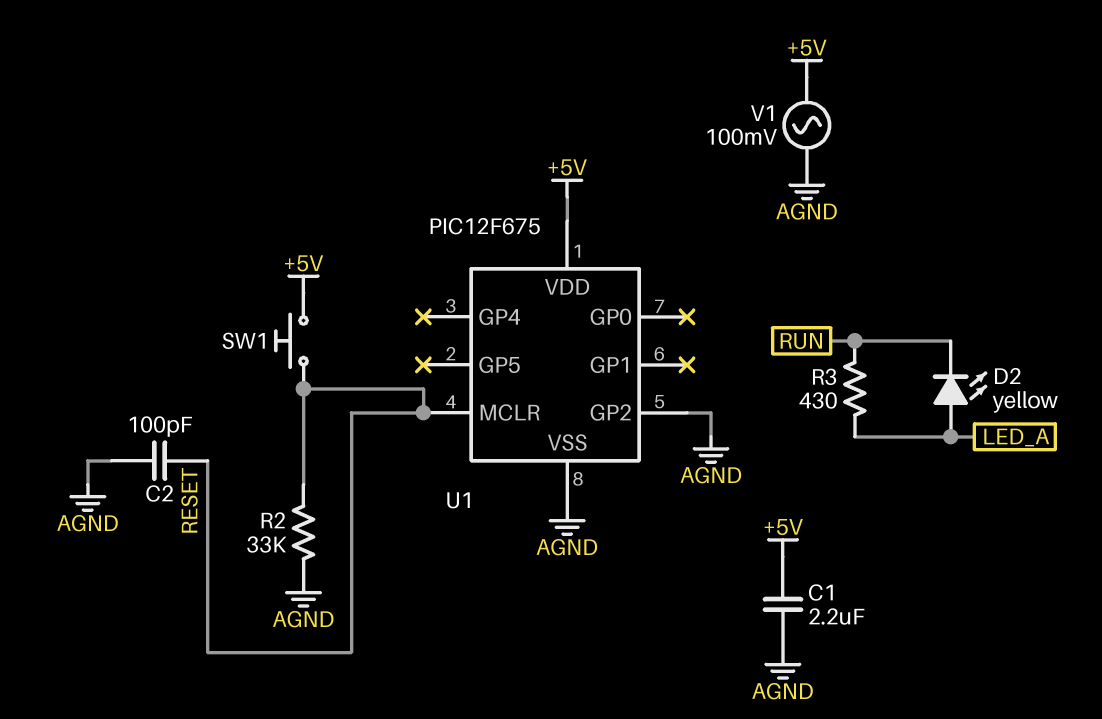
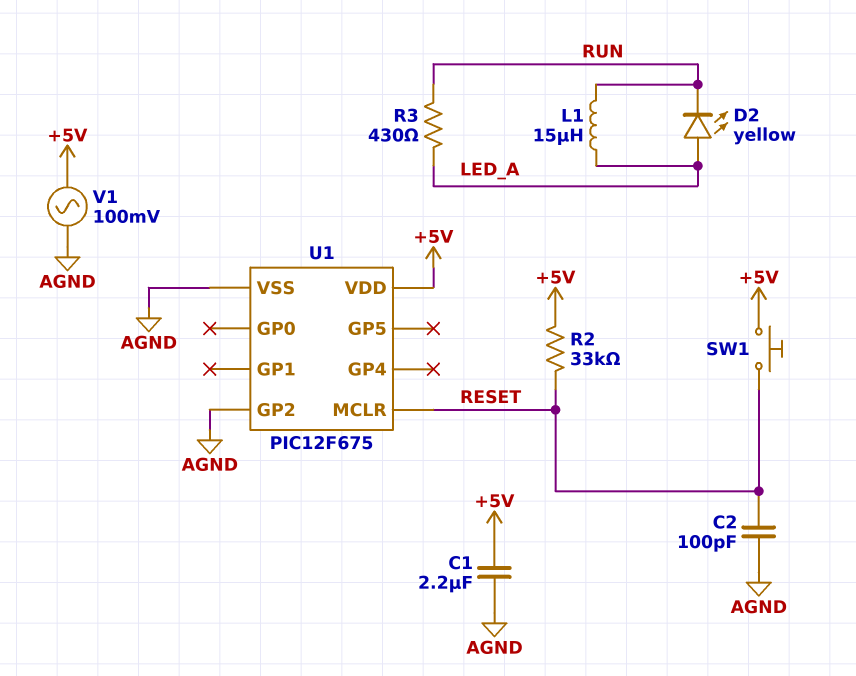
L1: none -> 15uH (LED_A, RUN)
R2: 33k (AGND, RESET) -> 33k (+5V, RESET)

